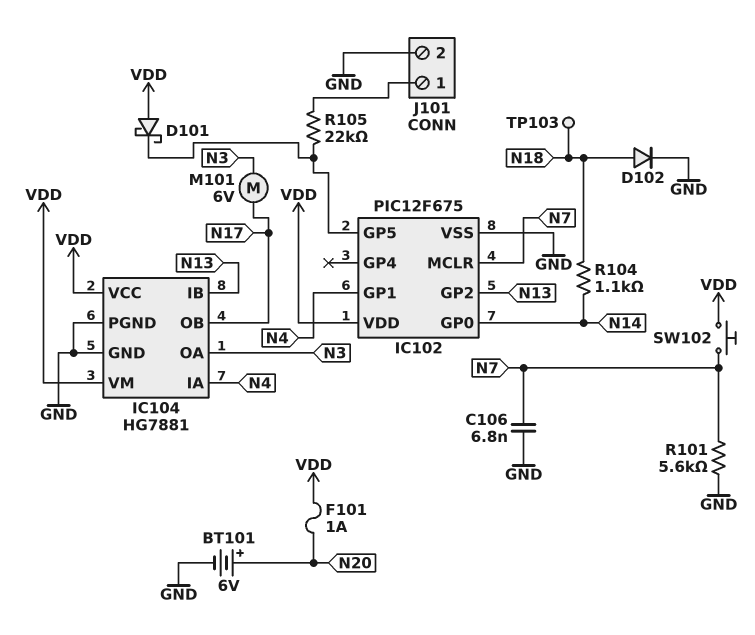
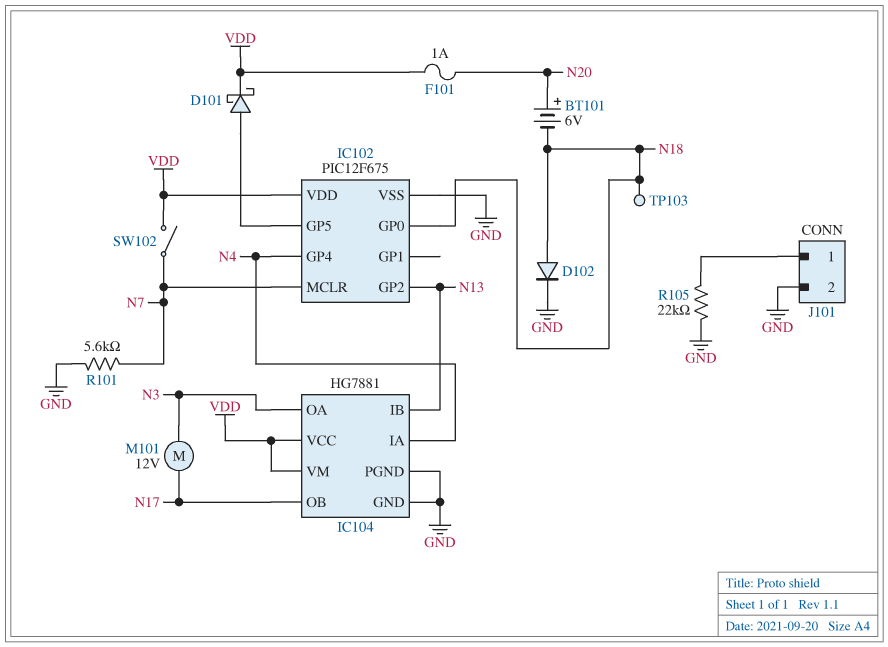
BT101: 6V (plus N20, minus GND) -> 6V (plus N20, minus N18)
C106: 6.8nF (GND, N7) -> none
D101: schottky (A VDD, K IC102/GP5) -> schottky (A IC102/GP5, K VDD)
IC102 pin GP0: N14 -> N18
IC102 pin GP1: N4 -> none
IC102 pin GP4: none -> N4
M101: motor 6V (N3, N17) -> motor 12V (N3, N17)
R104: 1.1k (N14, N18) -> none
R105: 22k (IC102/GP5, J101/1) -> 22k (GND, J101/1)
SW102: button (N7, VDD) -> switch (N7, VDD)

